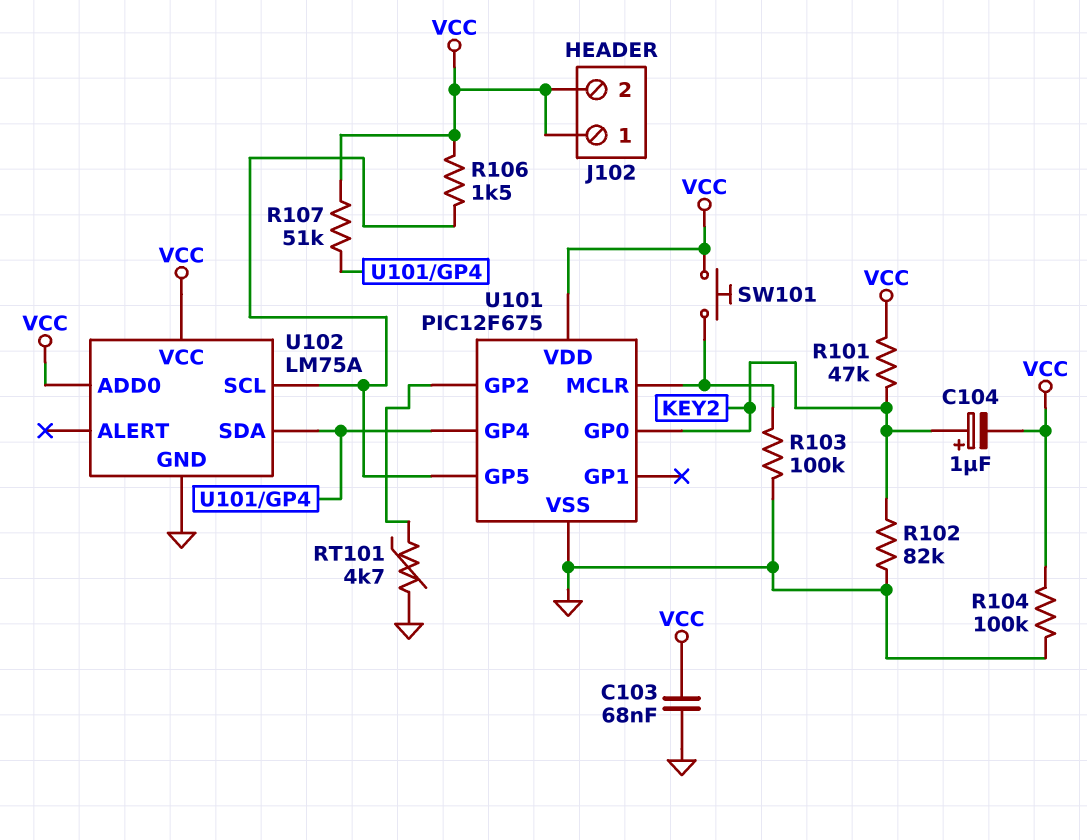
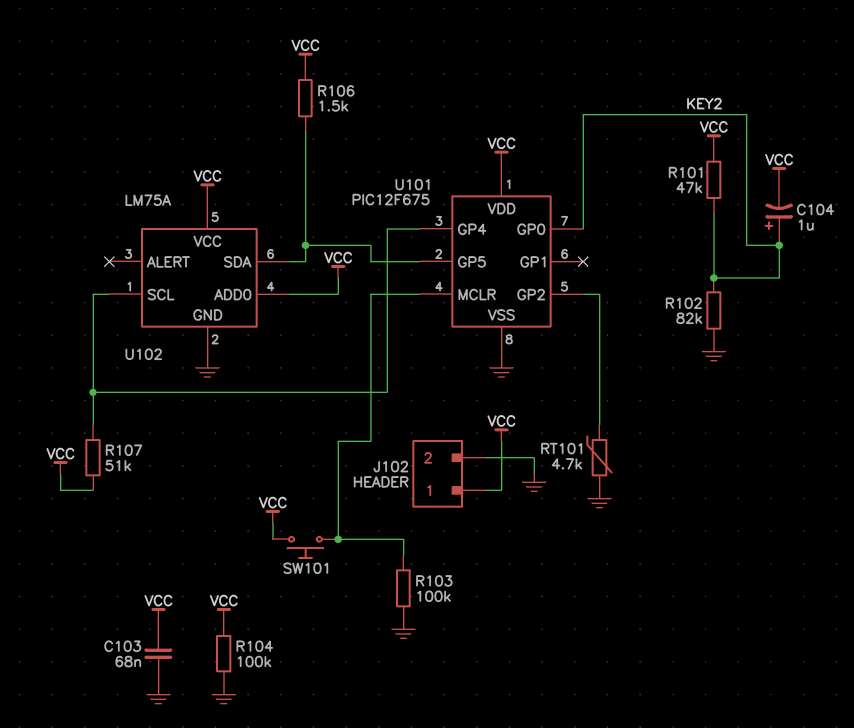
J102 pin 2: VCC -> GND
U102 pin SCL: U101/GP5 -> U101/GP4
U102 pin SDA: U101/GP4 -> U101/GP5

